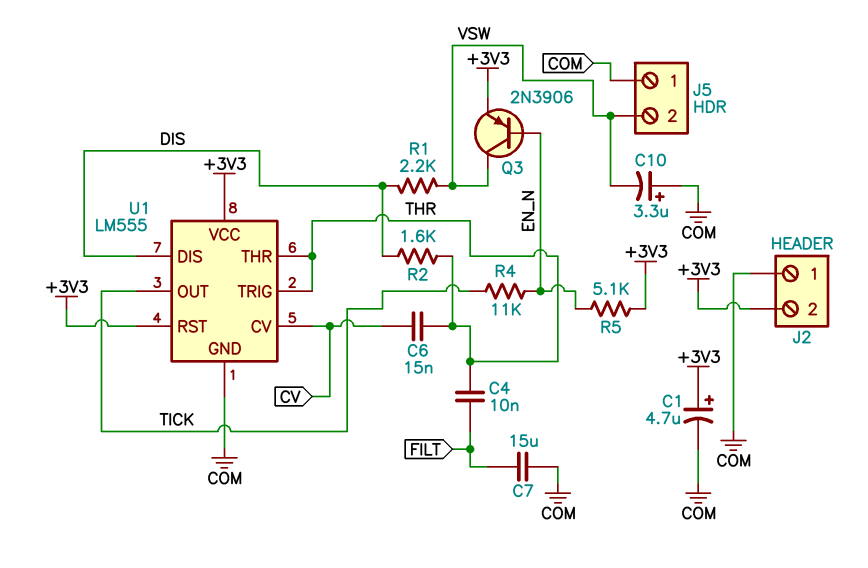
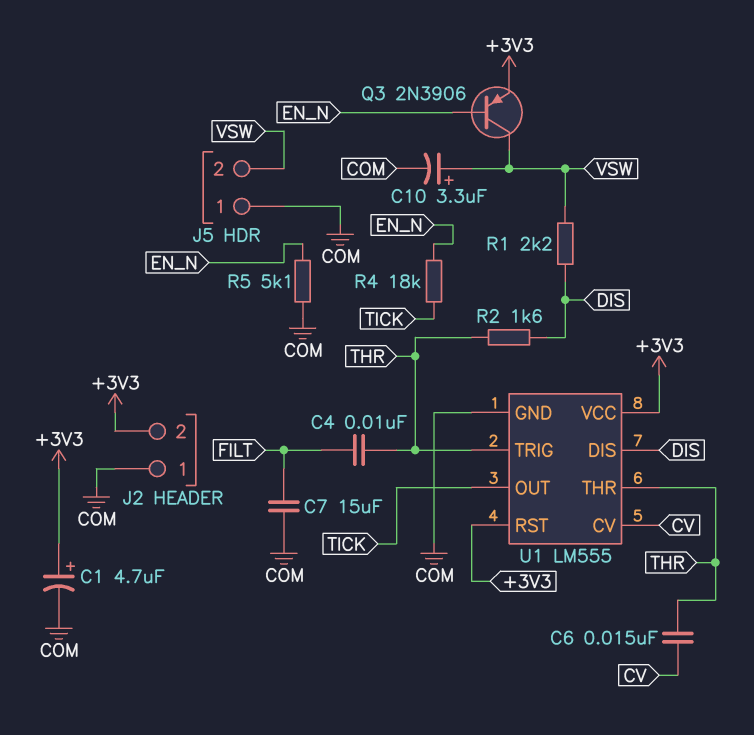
C10: 3.3uF (plus COM, minus VSW) -> 3.3uF (plus VSW, minus COM)
R4: 11k (EN_N, TICK) -> 18k (EN_N, TICK)
R5: 5.1k (+3V3, EN_N) -> 5.1k (COM, EN_N)

